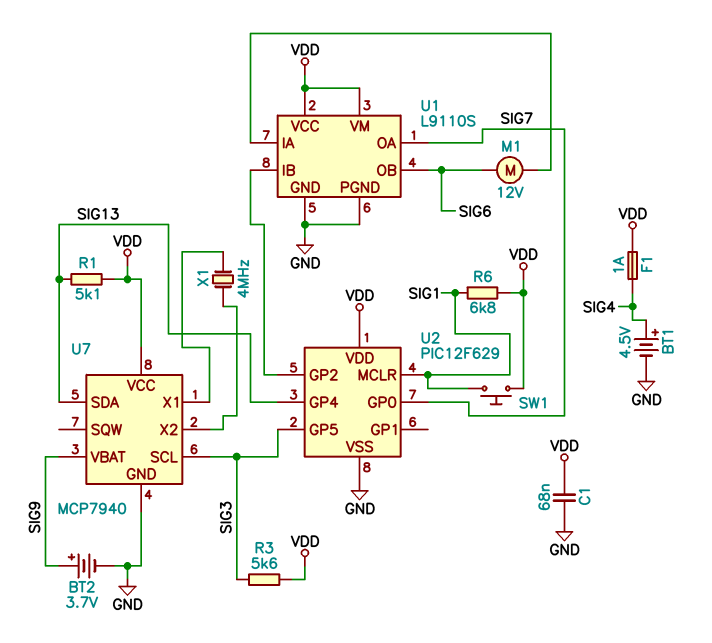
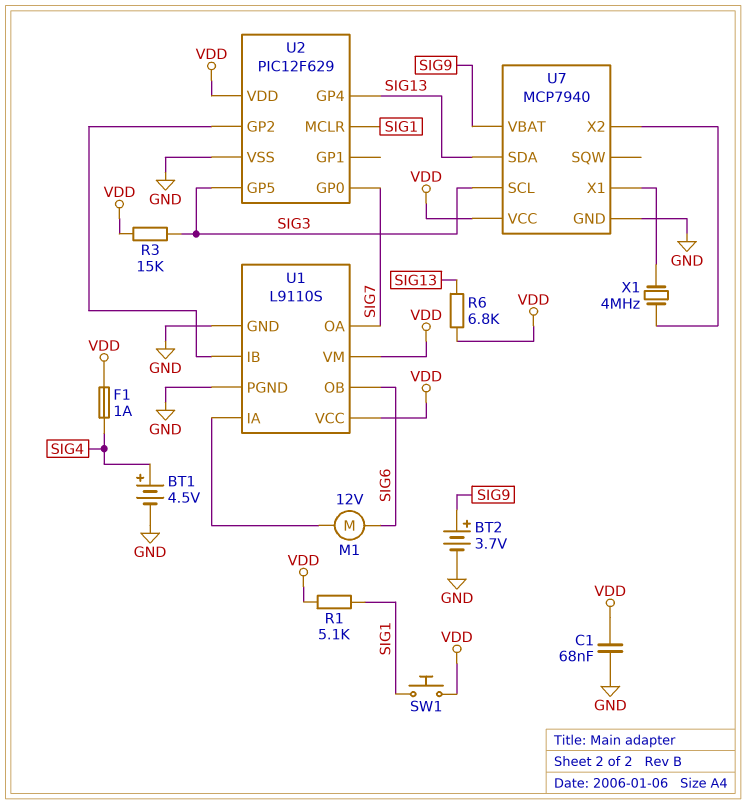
R1: 5.1k (SIG13, VDD) -> 5.1k (SIG1, VDD)
R3: 5.6k (SIG3, VDD) -> 15k (SIG3, VDD)
R6: 6.8k (SIG1, VDD) -> 6.8k (SIG13, VDD)

